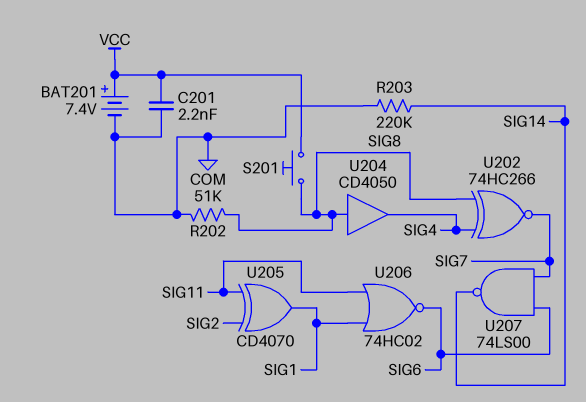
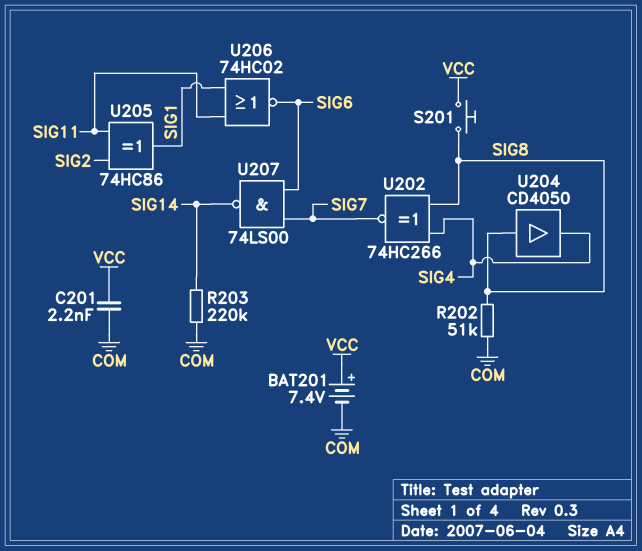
U205: XOR CD4070 (in SIG2, in SIG11, out SIG1) -> XOR 74HC86 (in SIG2, in SIG11, out SIG1)

